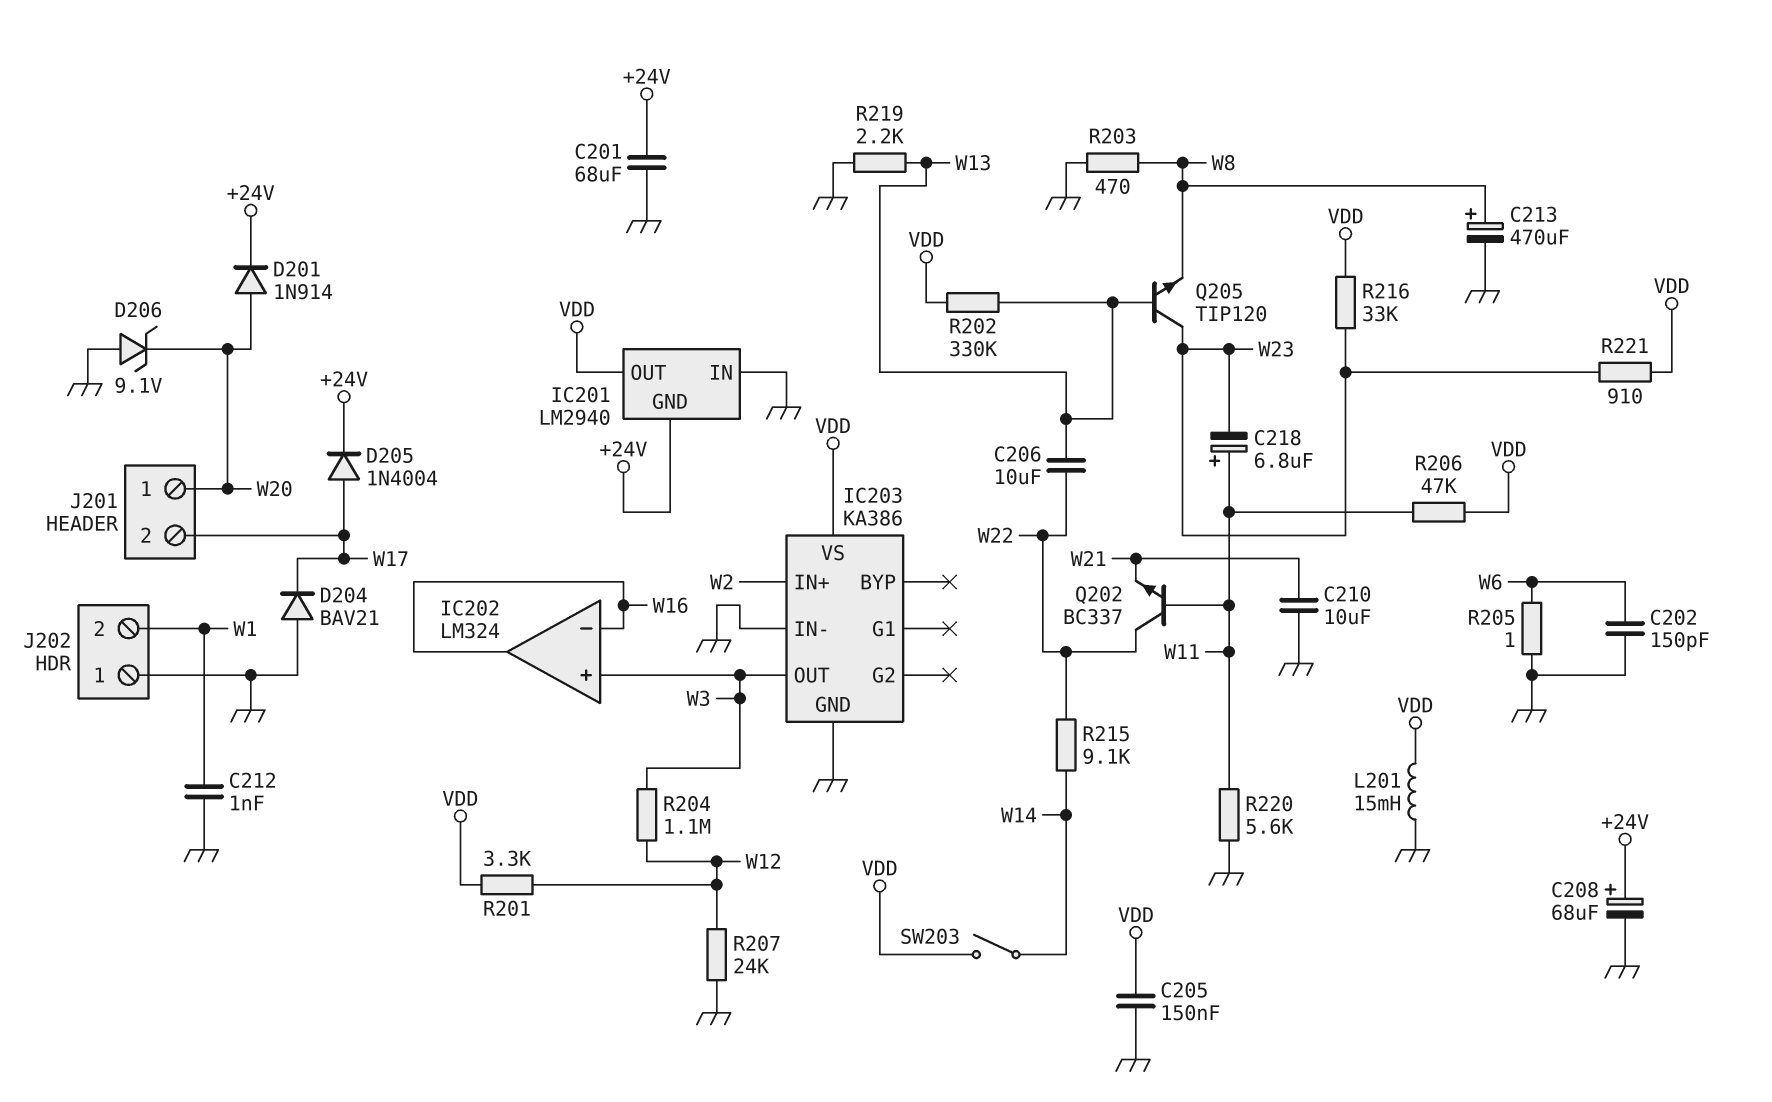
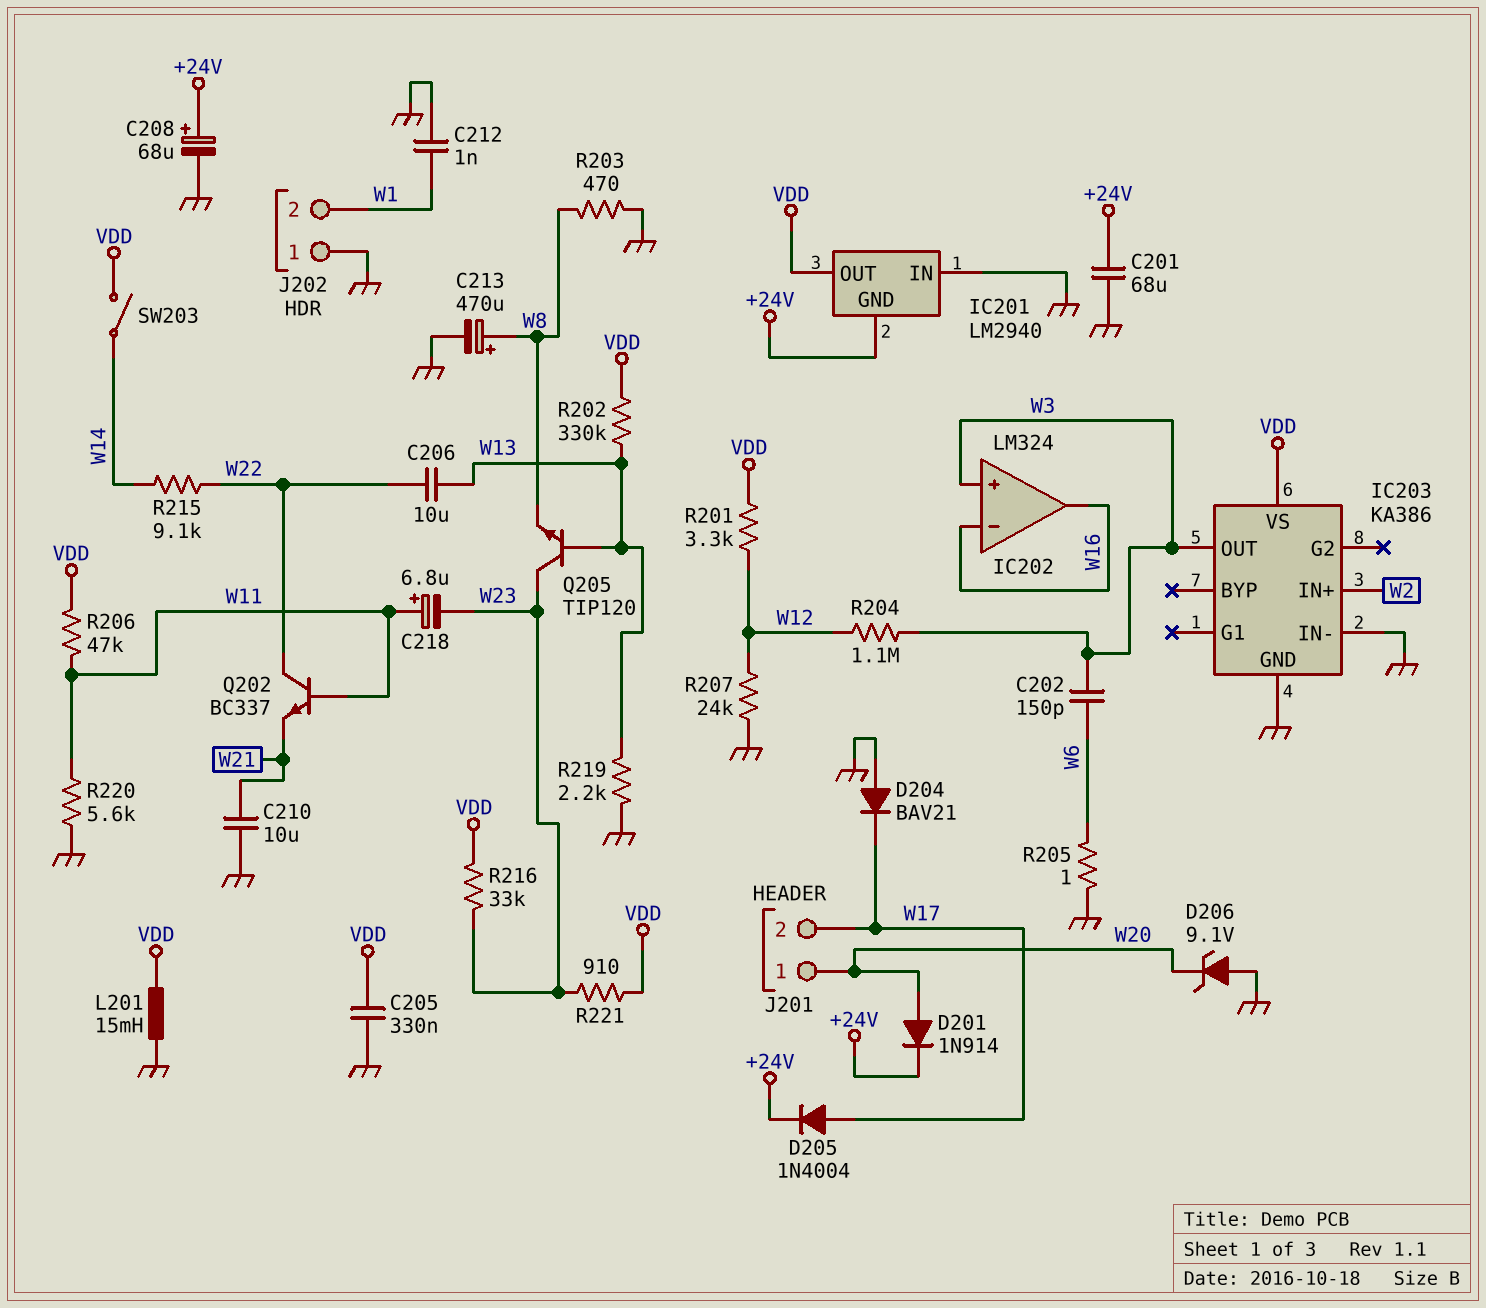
C202: 150pF (GND, W6) -> 150pF (W3, W6)
C205: 150nF (GND, VDD) -> 330nF (GND, VDD)

